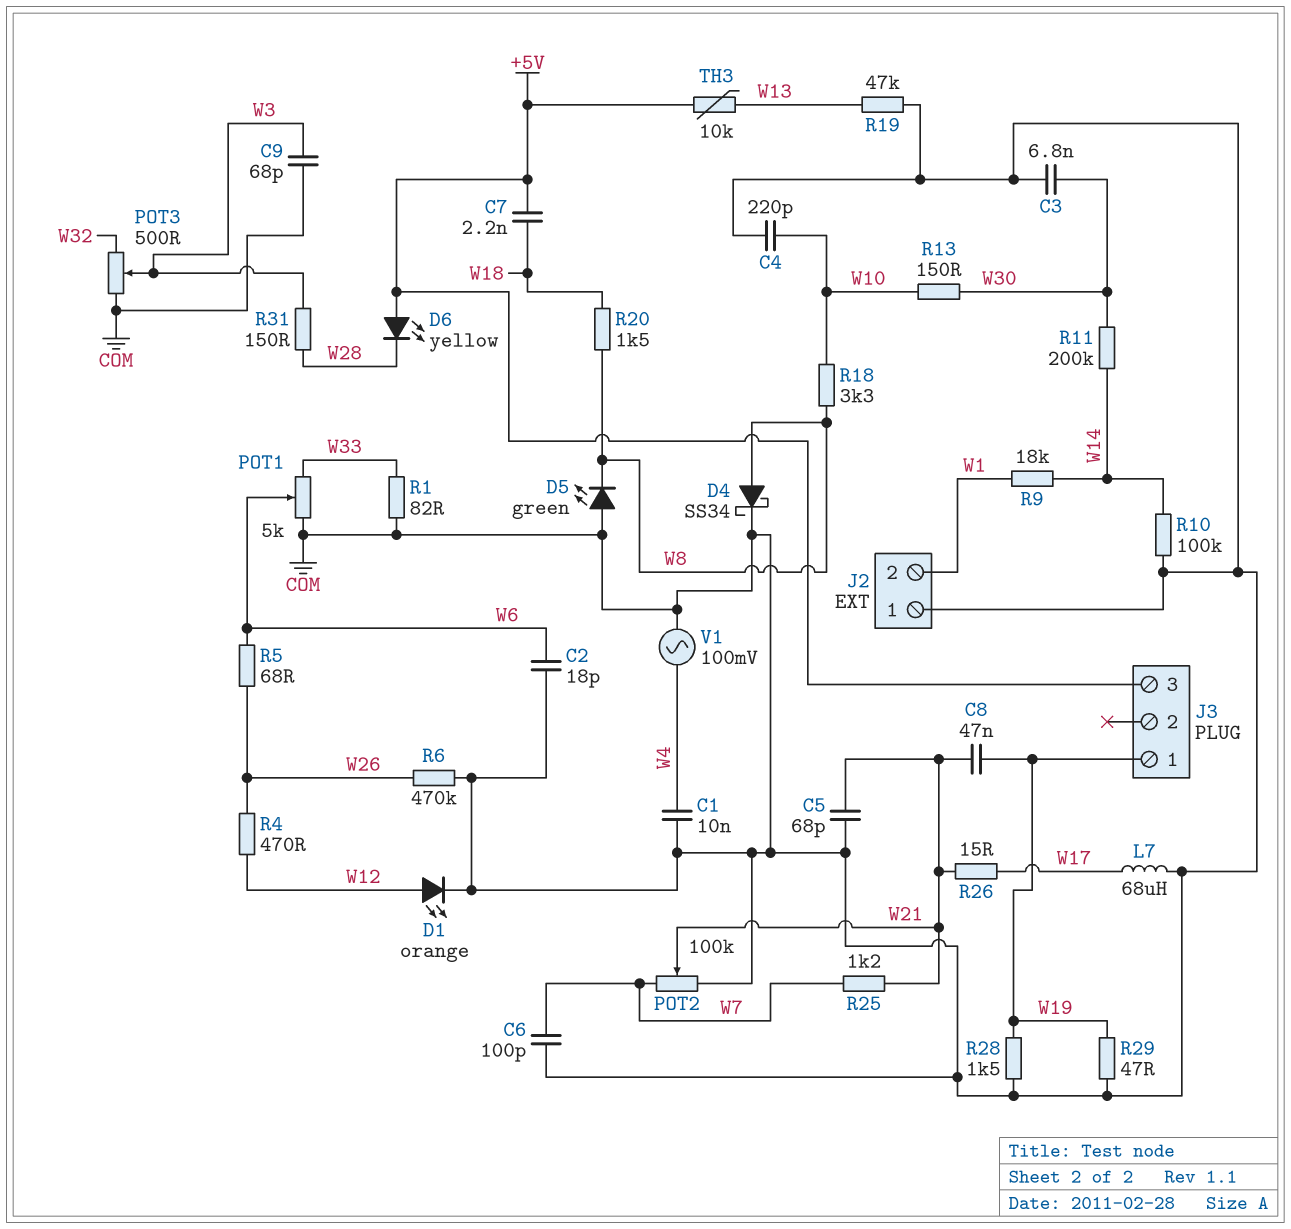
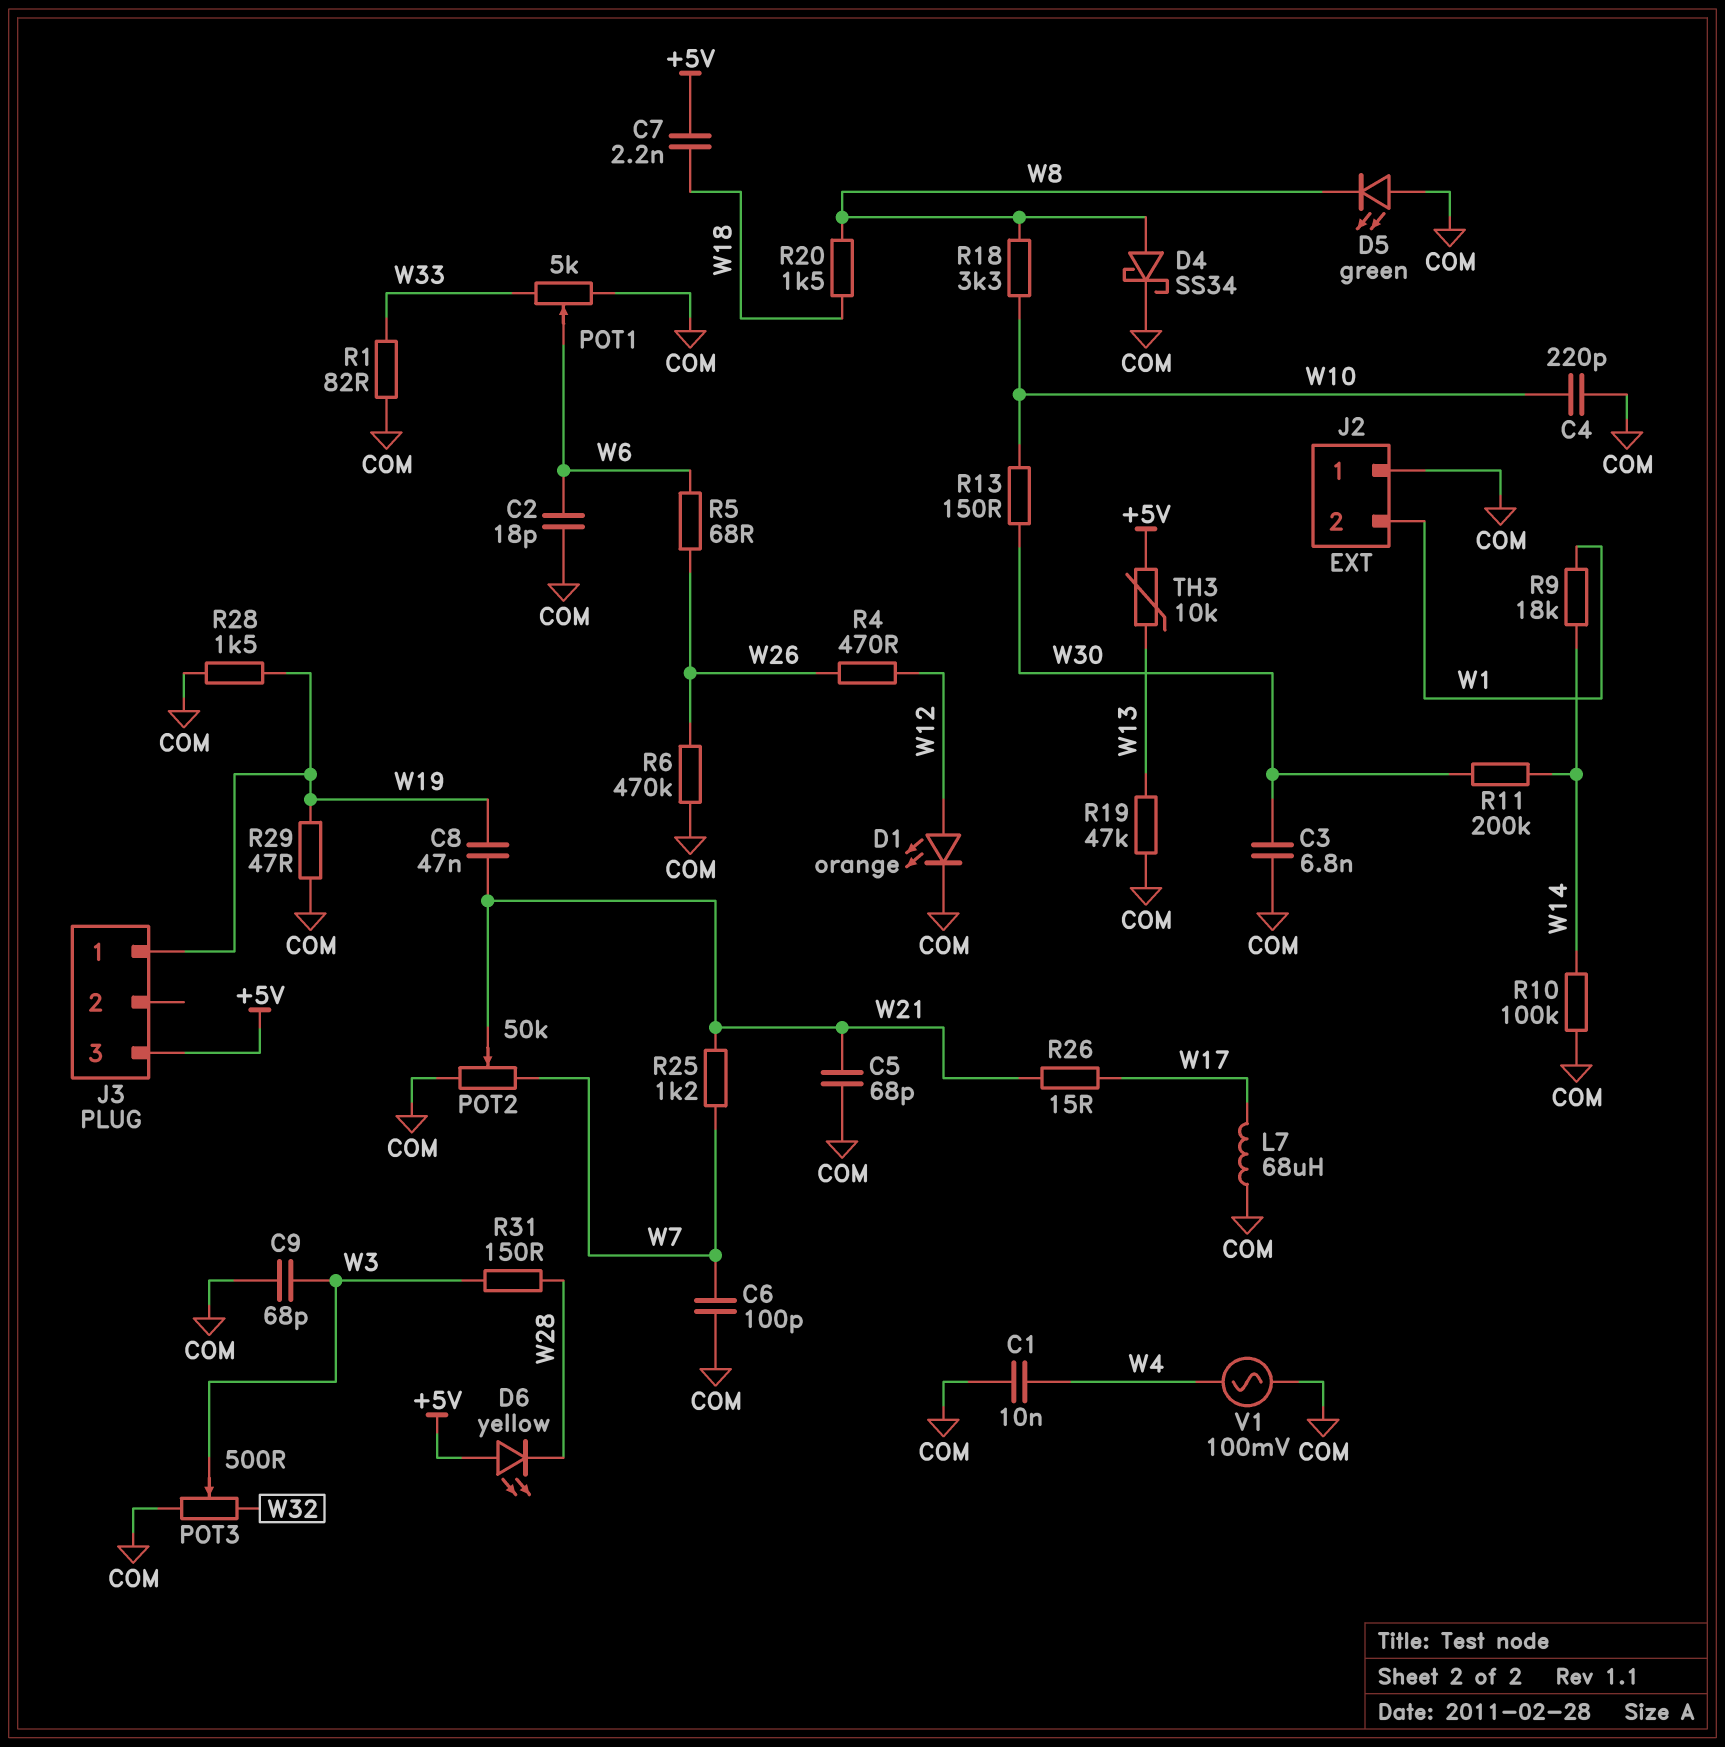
POT2: 100k (COM, W7, wiper W21) -> 50k (COM, W7, wiper W21)

